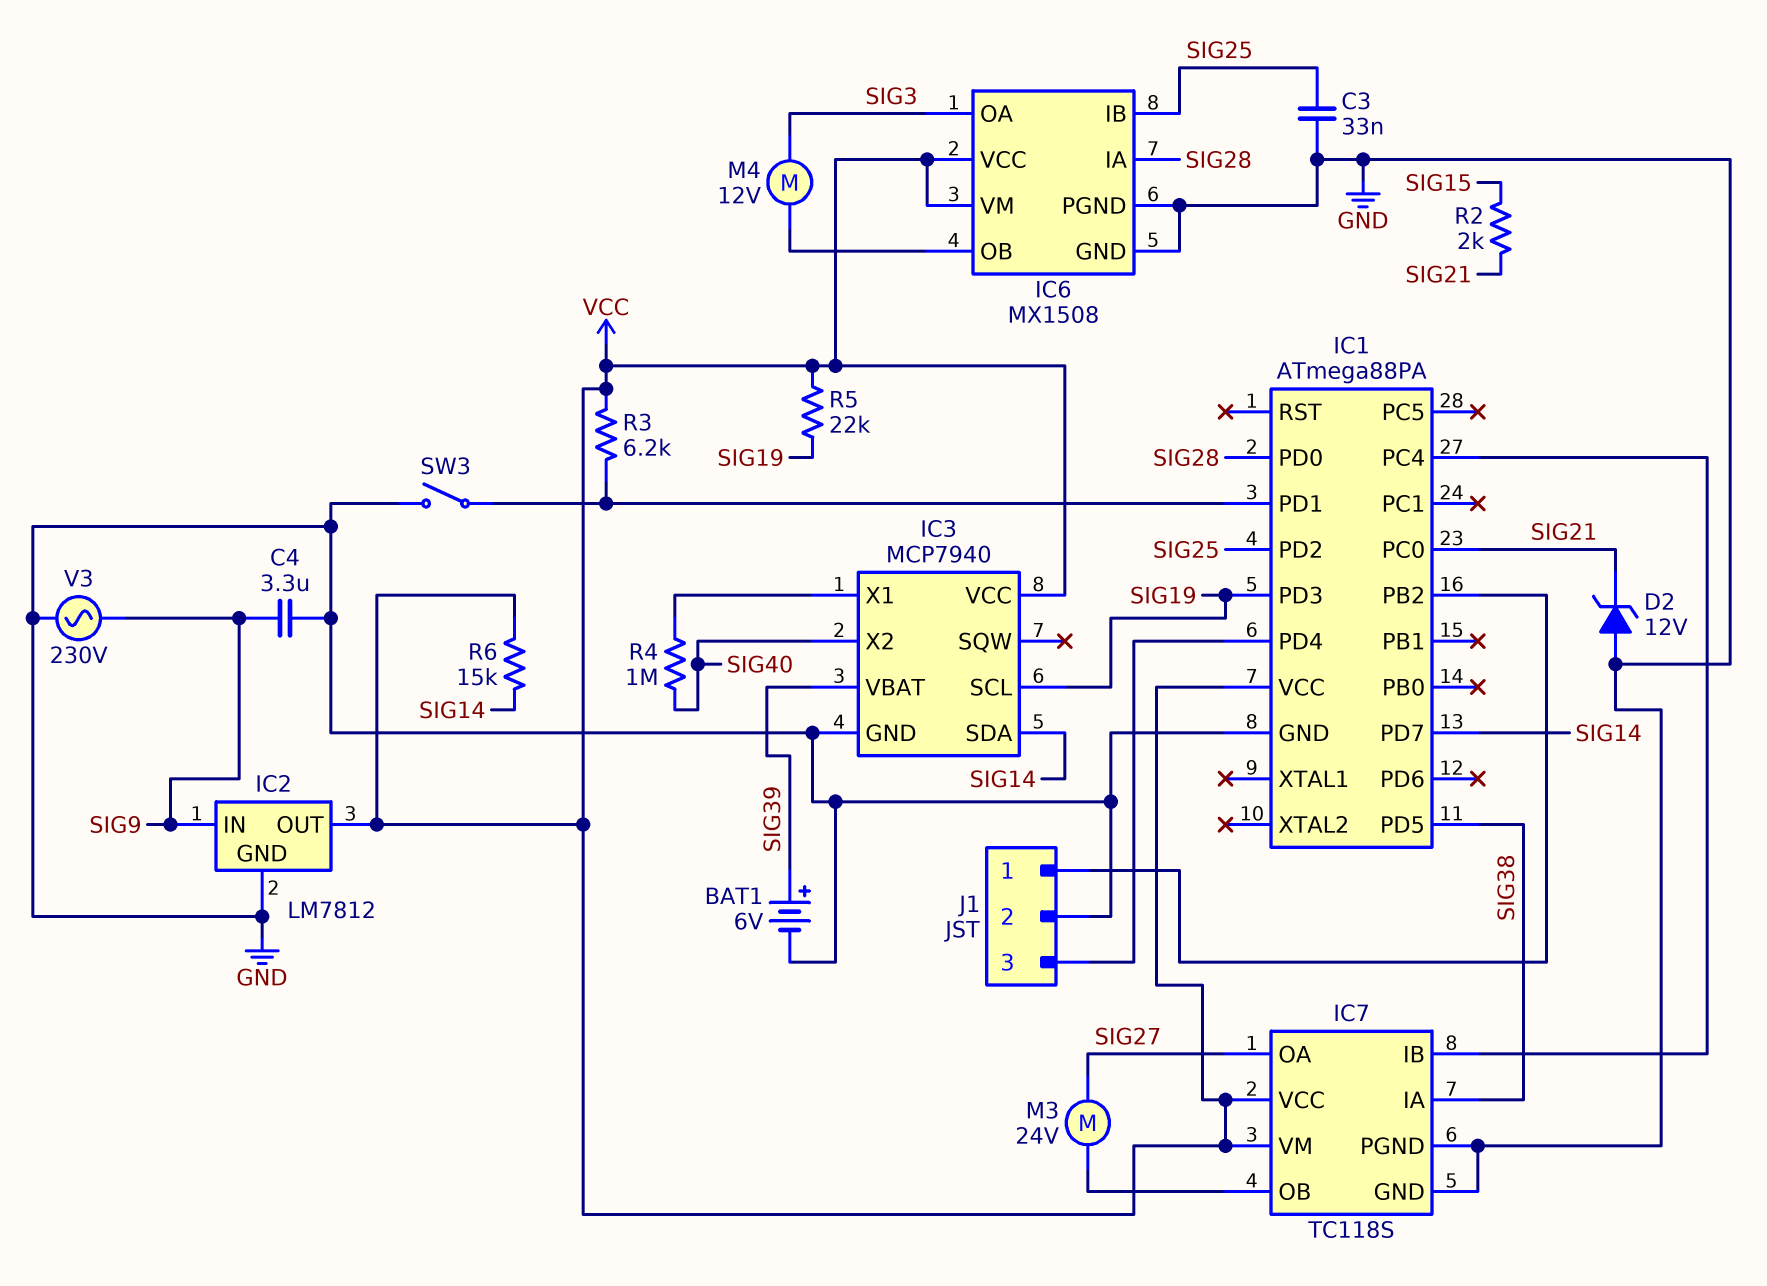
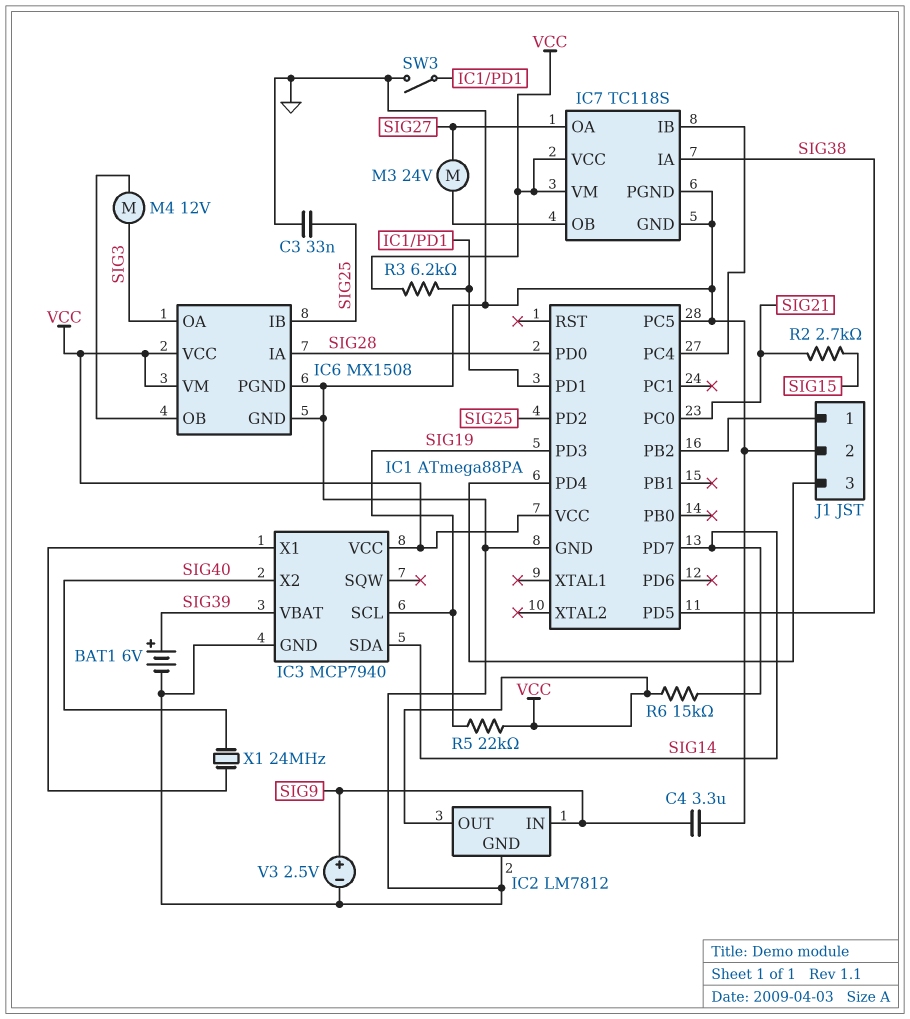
D2: zener 12V (A GND, K SIG21) -> none
IC1 pin PC5: none -> GND
R2: 2k (SIG15, SIG21) -> 2.7k (SIG15, SIG21)
R4: 1M (IC3/X1, SIG40) -> none
V3: AC 230V (GND, SIG9) -> 2.5V (plus SIG9, minus GND)
X1: none -> 24MHz (IC3/X1, SIG40)

